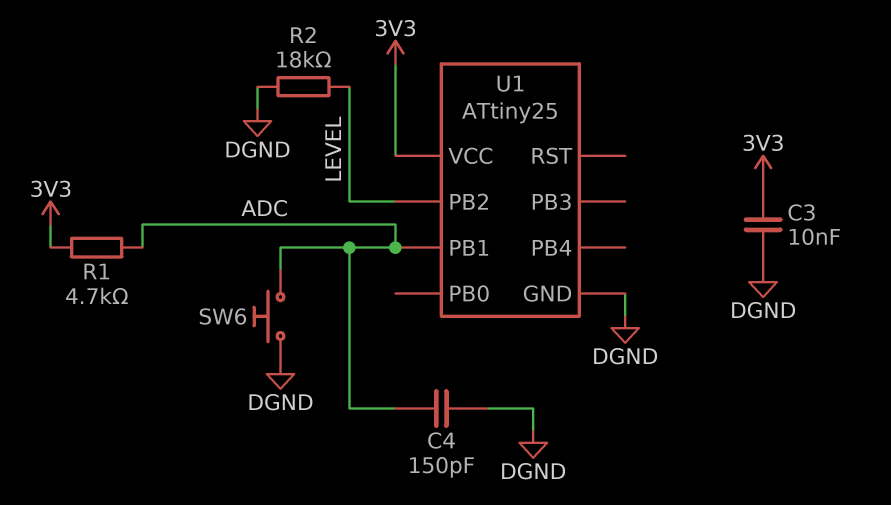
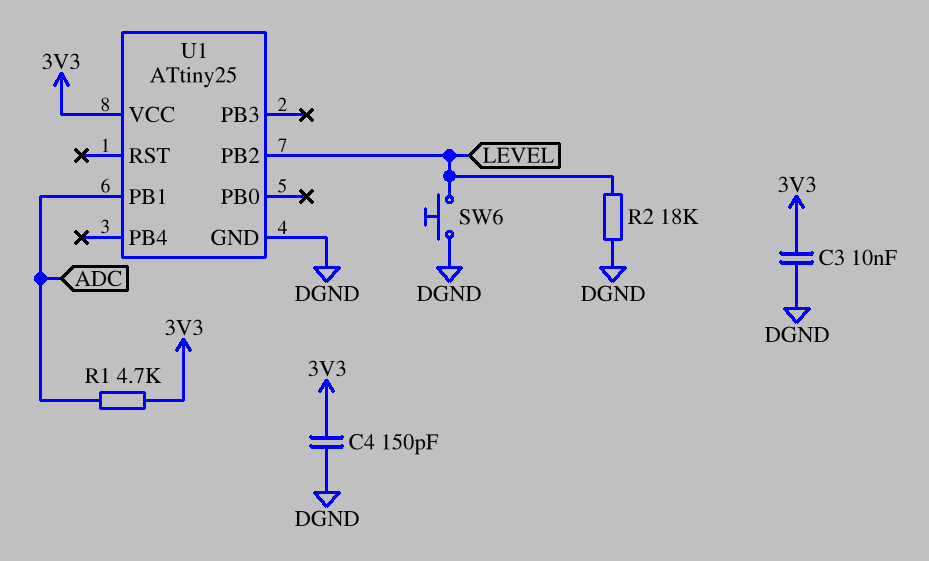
C4: 150pF (ADC, DGND) -> 150pF (3V3, DGND)
SW6: button (ADC, DGND) -> button (DGND, LEVEL)

